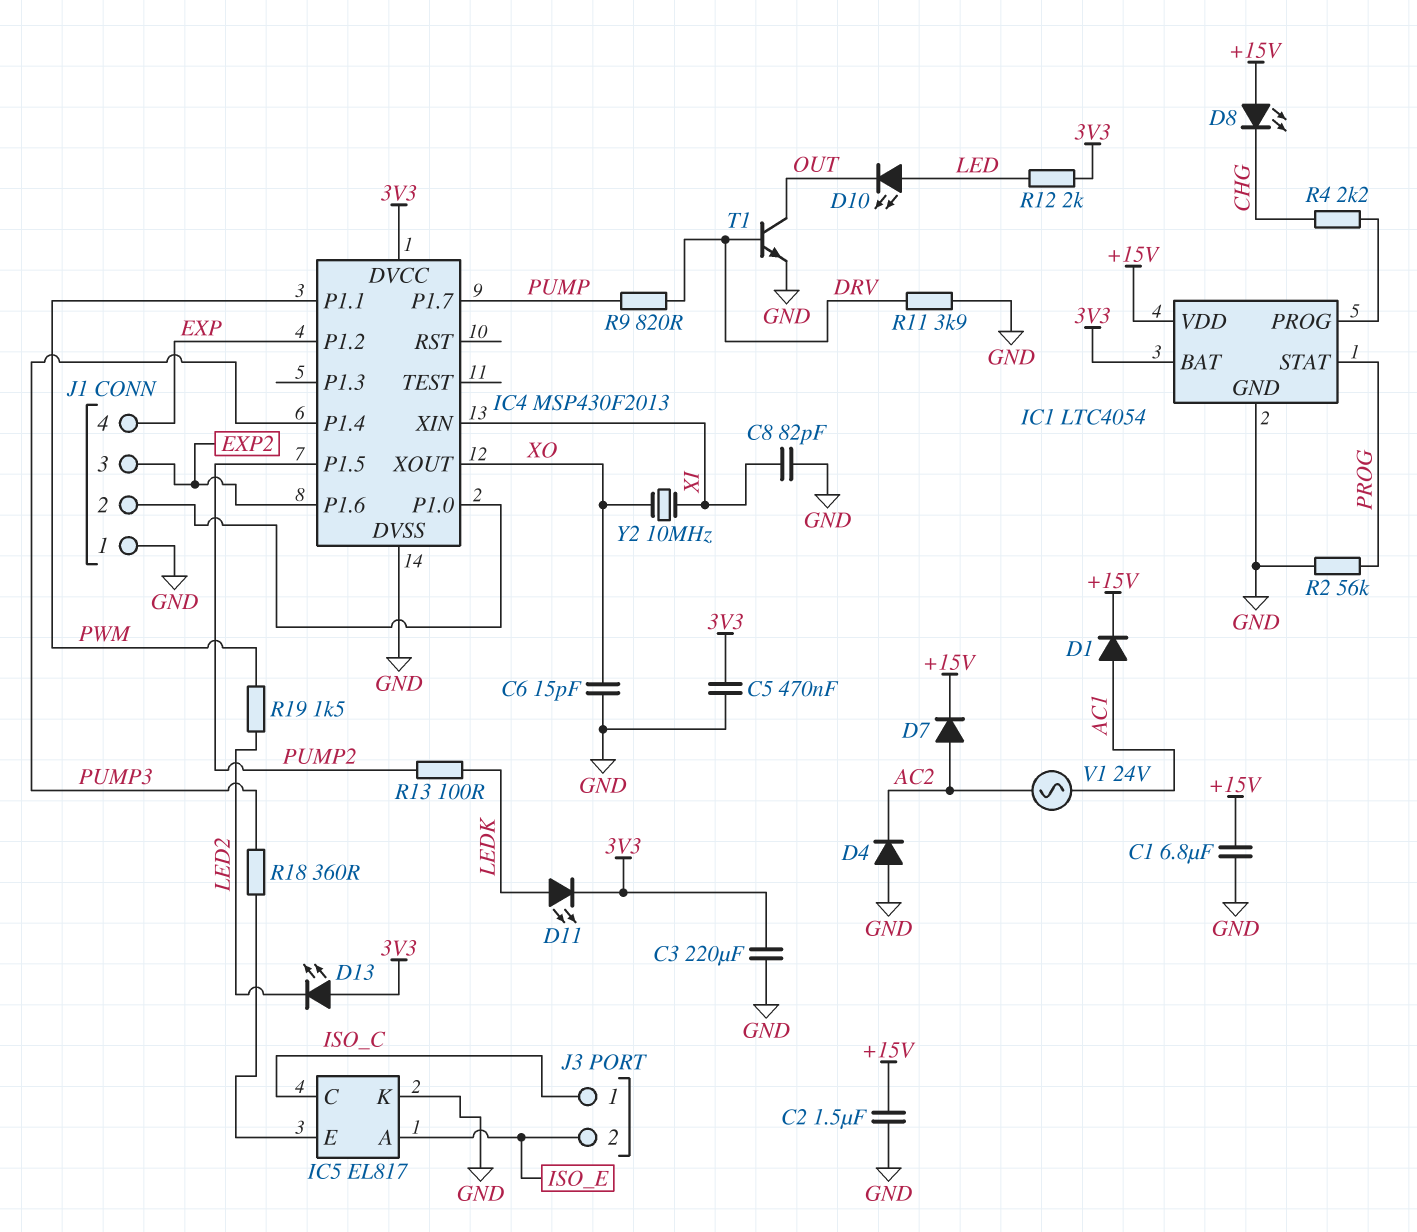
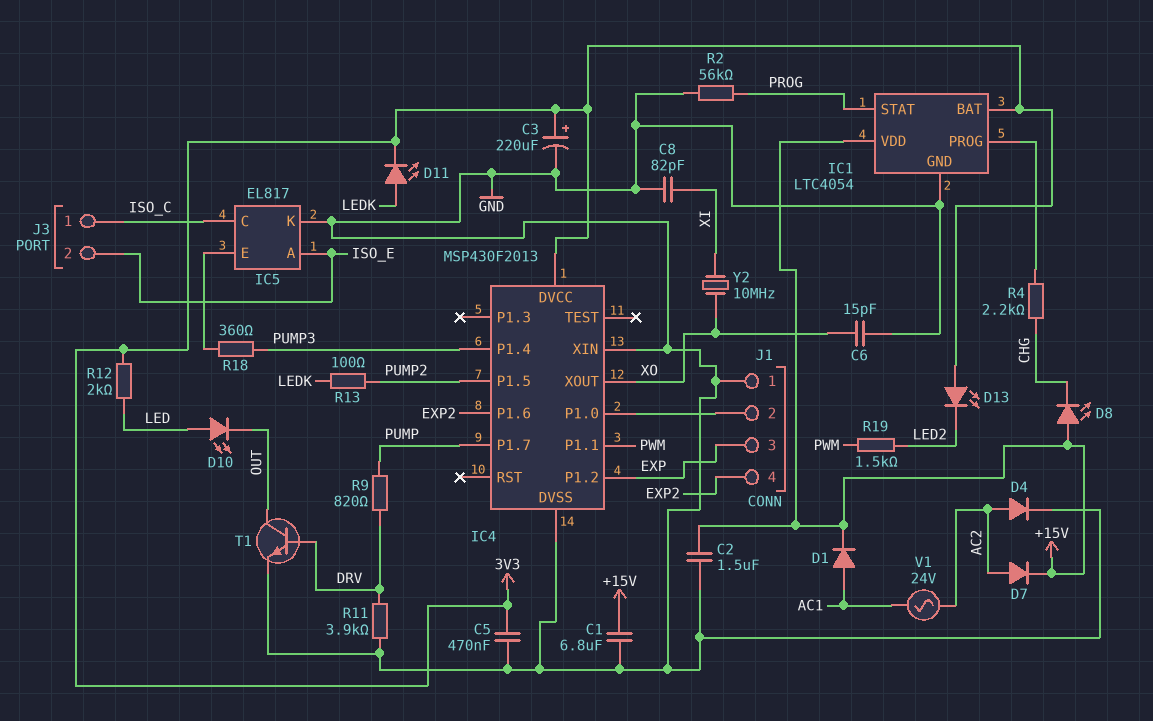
C3: 220uF (3V3, GND) -> 220uF (plus 3V3, minus GND)
D4: diode (A GND, K AC2) -> diode (A AC2, K GND)
IC4 pin XIN: XI -> GND
J1 pin 3: EXP2 -> EXP
J1 pin 4: EXP -> EXP2

